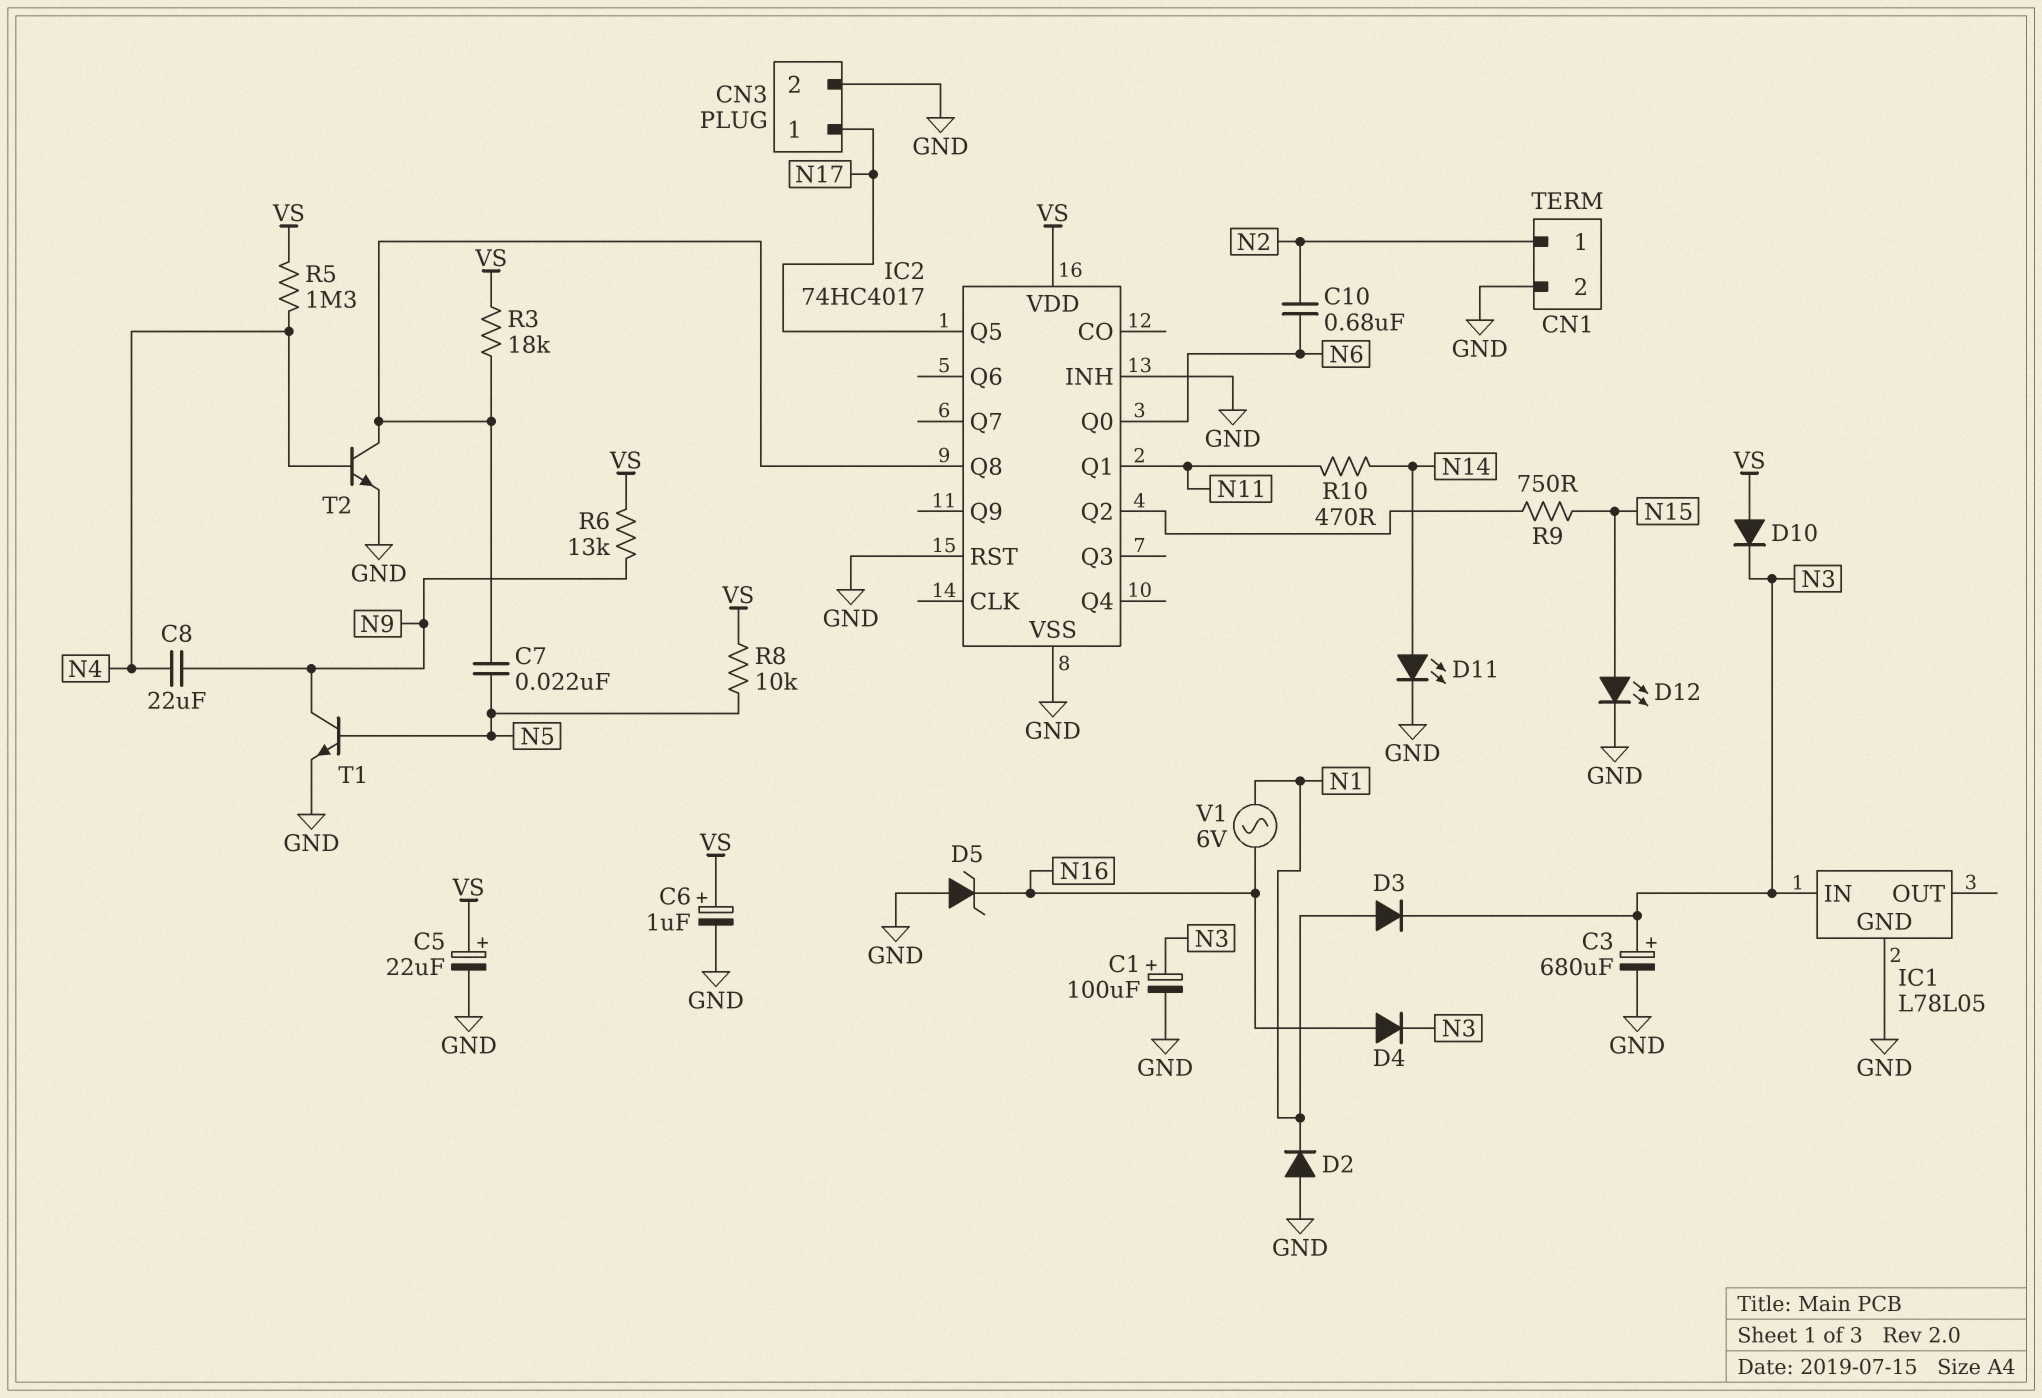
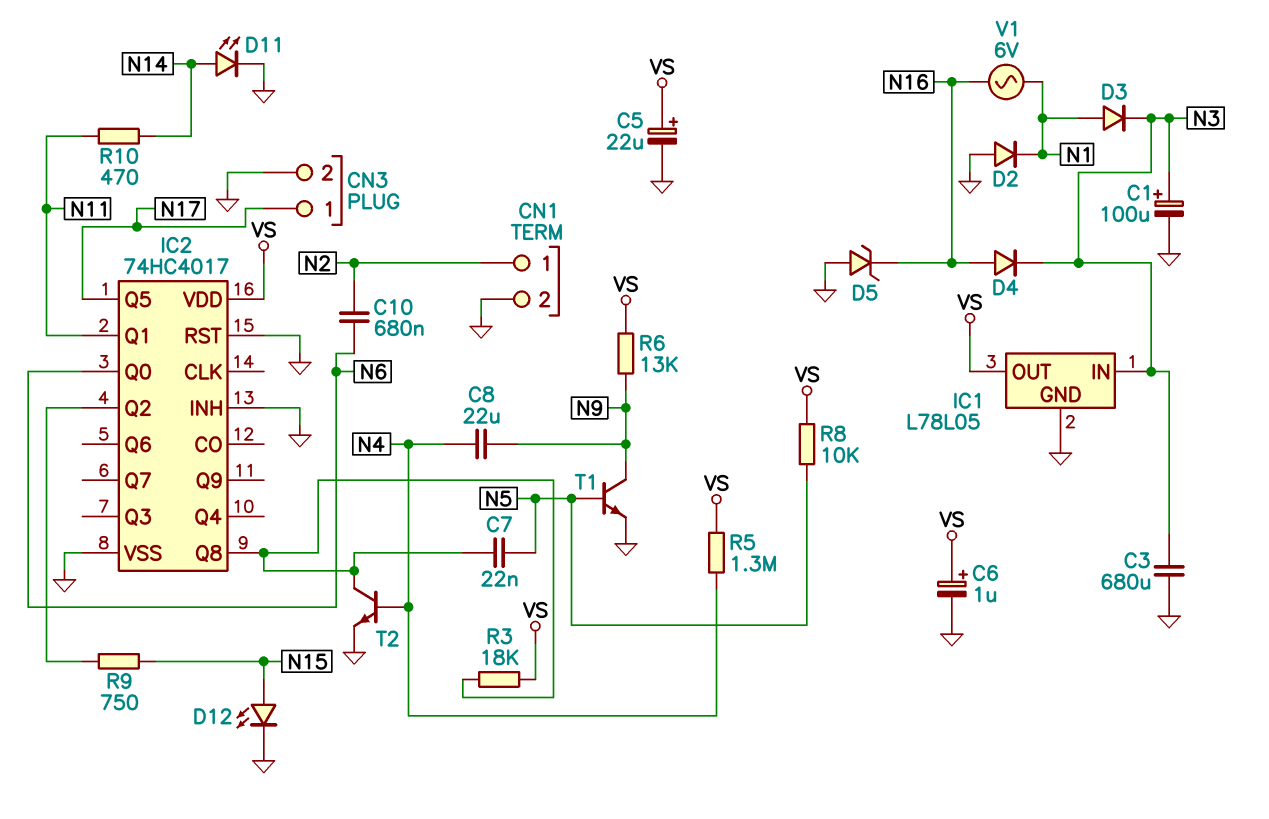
C3: 680uF (plus N3, minus GND) -> 680uF (GND, N3)
D10: diode (A VS, K N3) -> none
IC1 pin OUT: none -> VS

